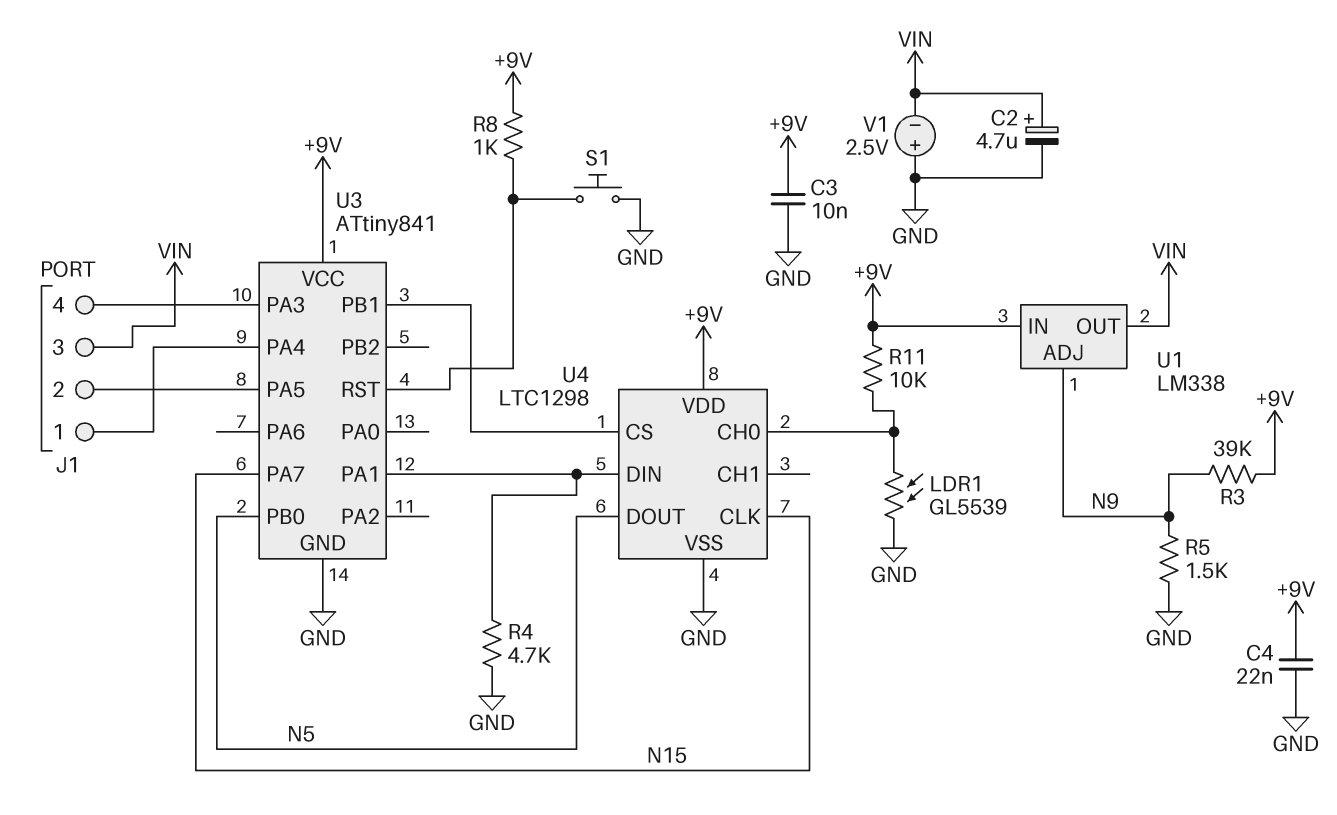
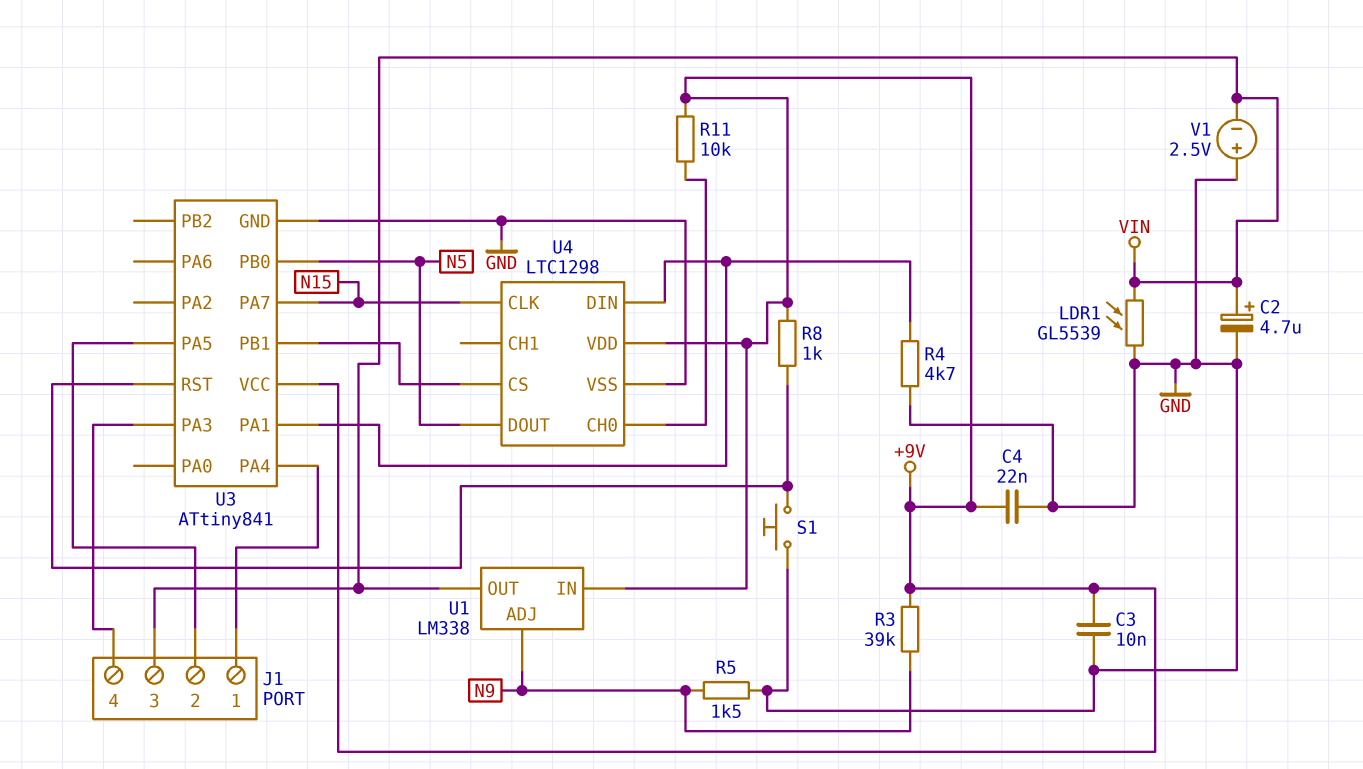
LDR1: GL5539 (GND, U4/CH0) -> GL5539 (GND, VIN)

